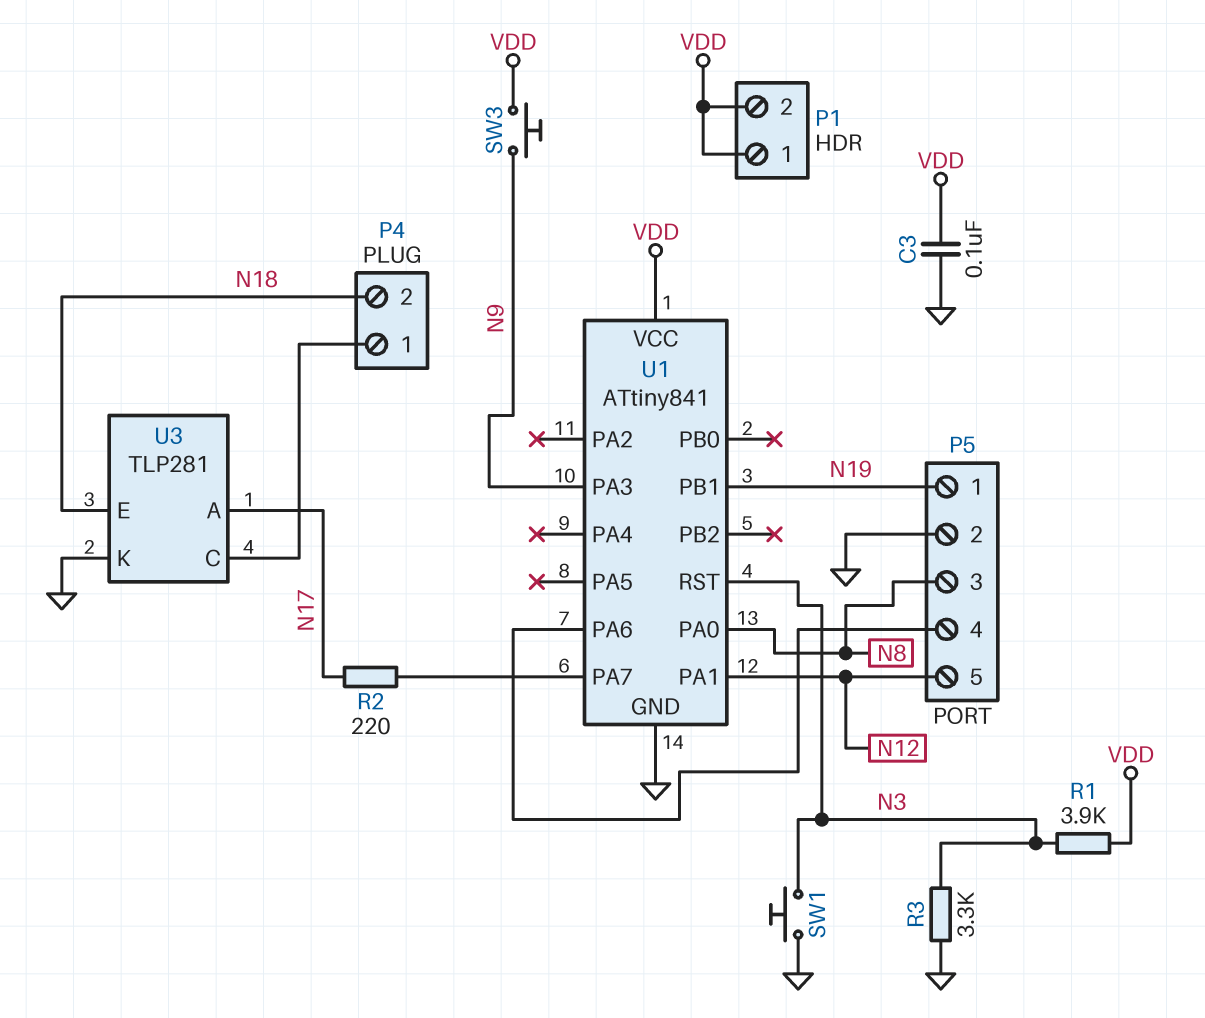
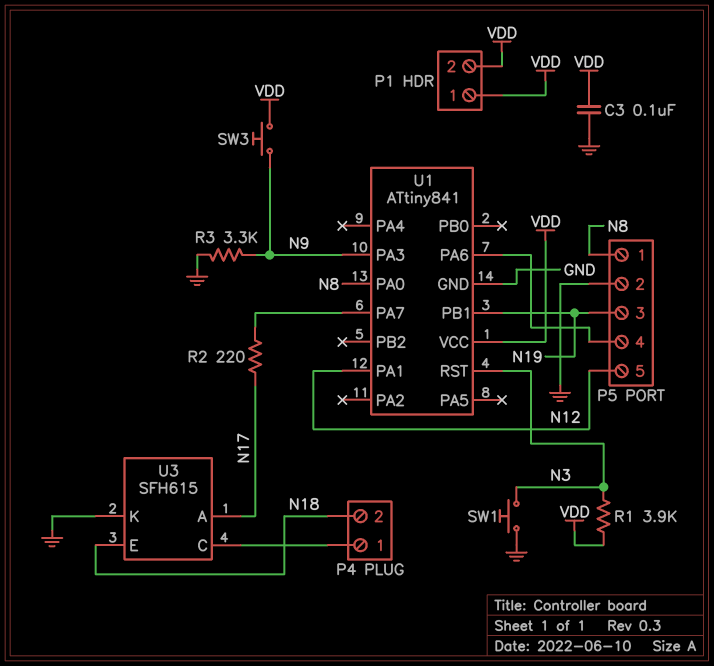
P5 pin 1: N19 -> N8
P5 pin 3: N8 -> N19
R3: 3.3k (GND, N3) -> 3.3k (GND, N9)
U3: TLP281 -> SFH615

